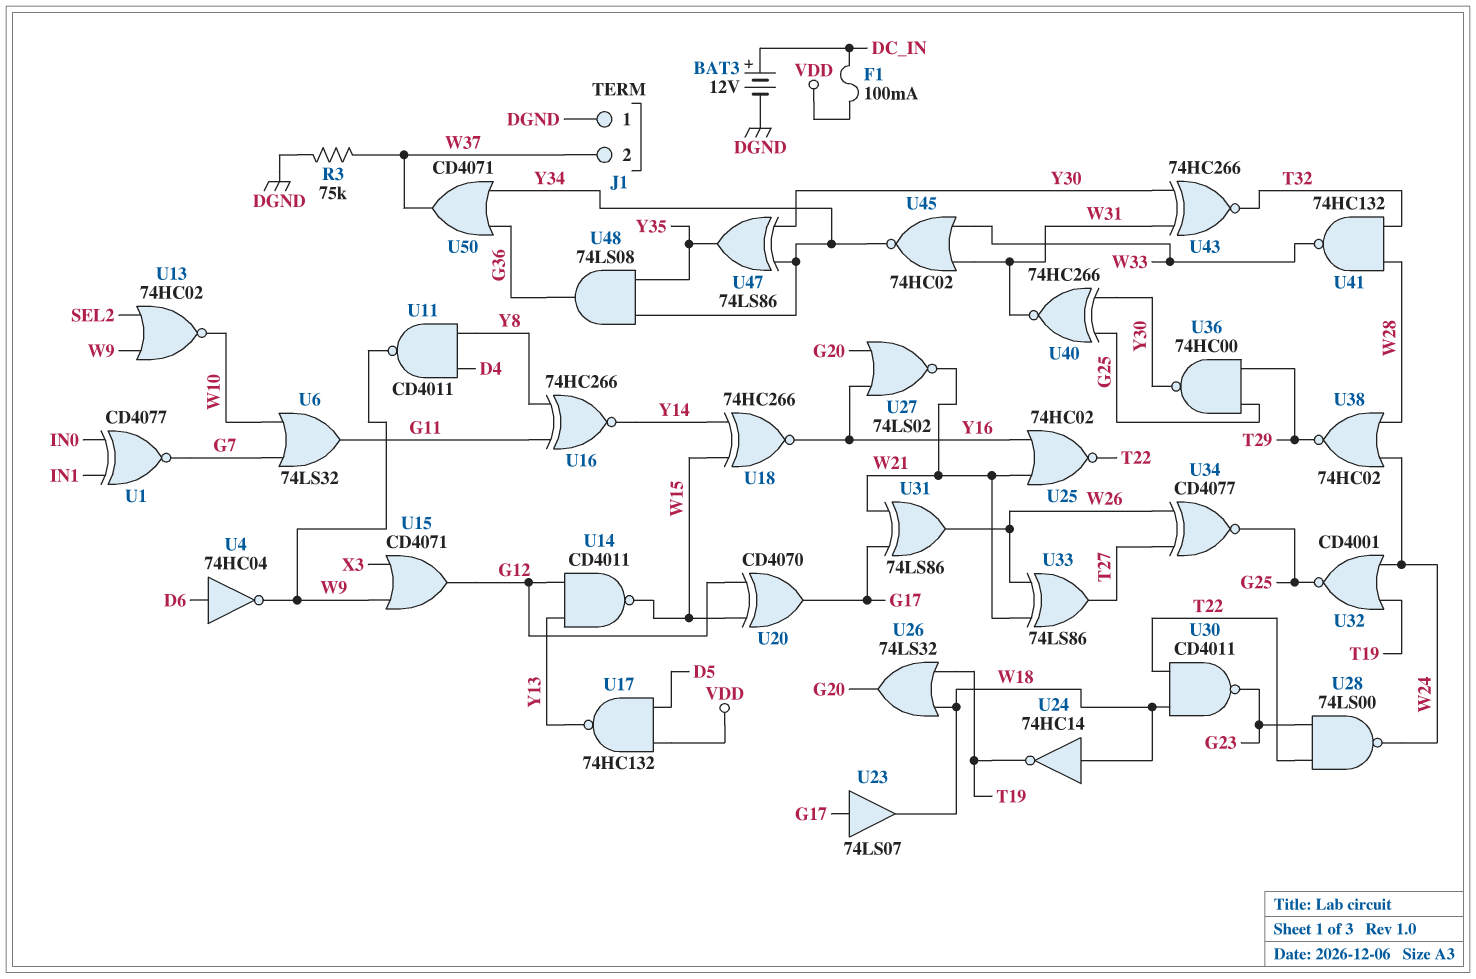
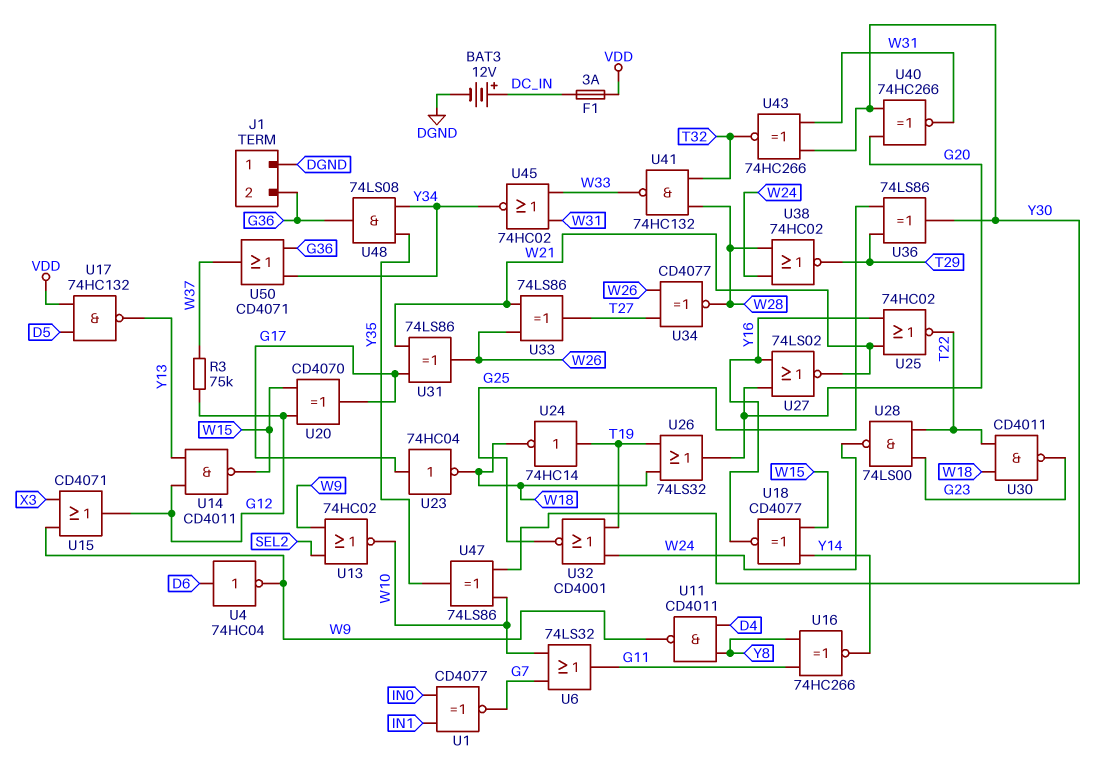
F1: 100mA (DC_IN, VDD) -> 3A (DC_IN, VDD)
J1 pin 2: W37 -> G36
R3: 75k (DGND, W37) -> 75k (G12, W37)
U18: XNOR 74HC266 (in W15, in Y14, out Y16) -> XNOR CD4077 (in W15, in Y14, out Y16)
U23: buffer 74LS07 (in G17, out W18) -> NOT 74HC04 (in G17, out W18)
U24: NOT 74HC14 (in W18, out T19) -> NOT 74HC14 (in T19, out W18)
U34: XNOR CD4077 (in T27, in W26, out G25) -> XNOR CD4077 (in T27, in W26, out W28)
U36: NAND 74HC00 (in G25, in T29, out Y30) -> XOR 74LS86 (in G25, in T29, out Y30)
U40: XNOR 74HC266 (in G25, in Y30, out W31) -> XNOR 74HC266 (in G20, in Y30, out W31)
U47: XOR 74LS86 (in Y30, in Y34, out Y35) -> XOR 74LS86 (in W10, in Y30, out Y35)

